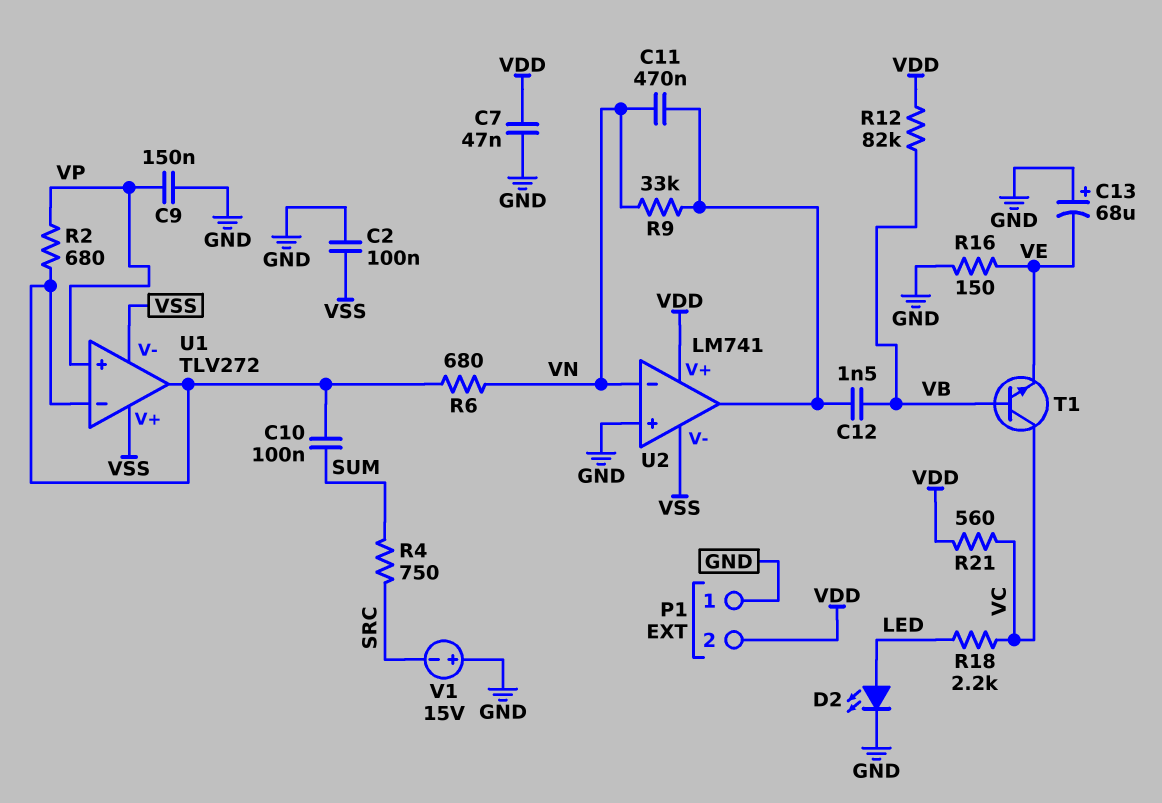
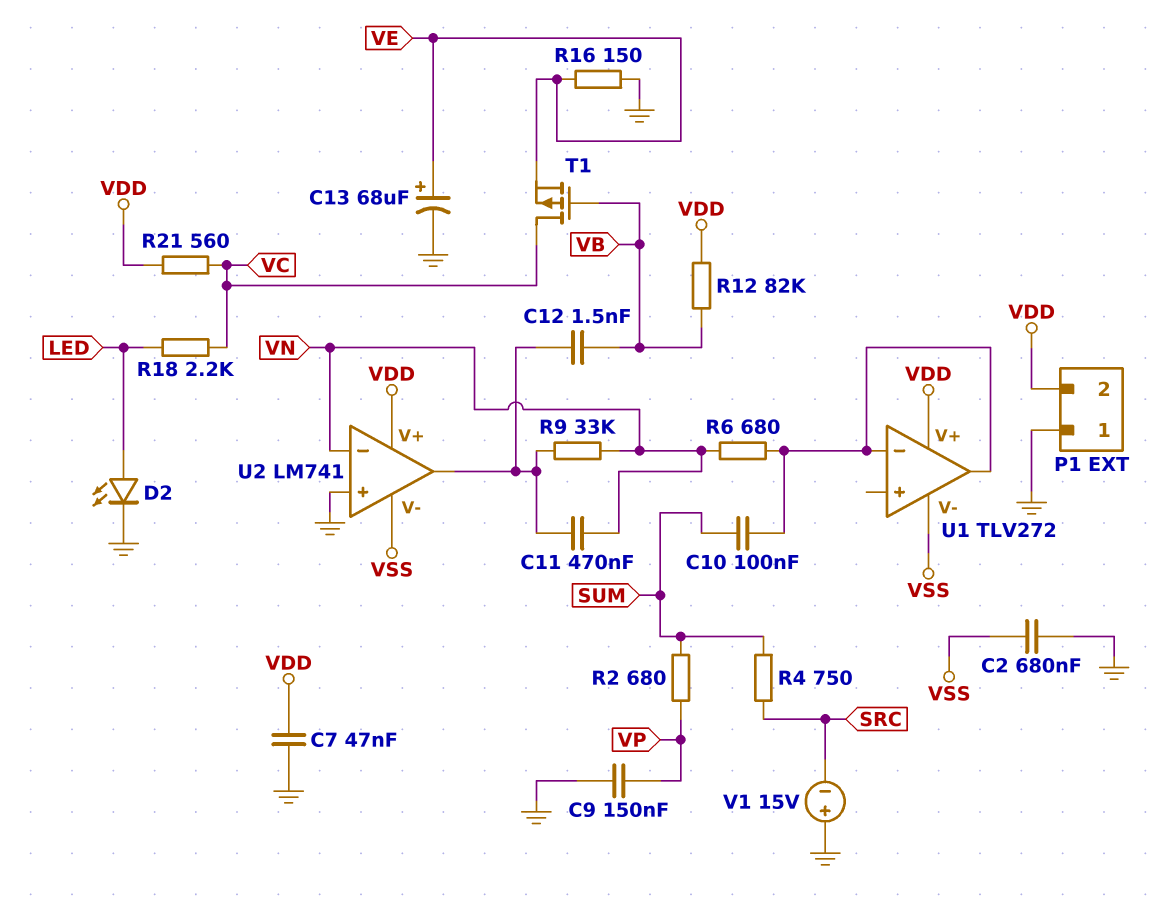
C2: 100nF (GND, VSS) -> 680nF (GND, VSS)
C13: 68uF (plus GND, minus VE) -> 68uF (plus VE, minus GND)
R2: 680 (U1/in-, VP) -> 680 (SUM, VP)
T1: NPN (B VB, C VC, E VE) -> PMOS (G VB, D VC, S VE)
U1 pin V+: VSS -> VDD
U1 pin in+: VP -> none

